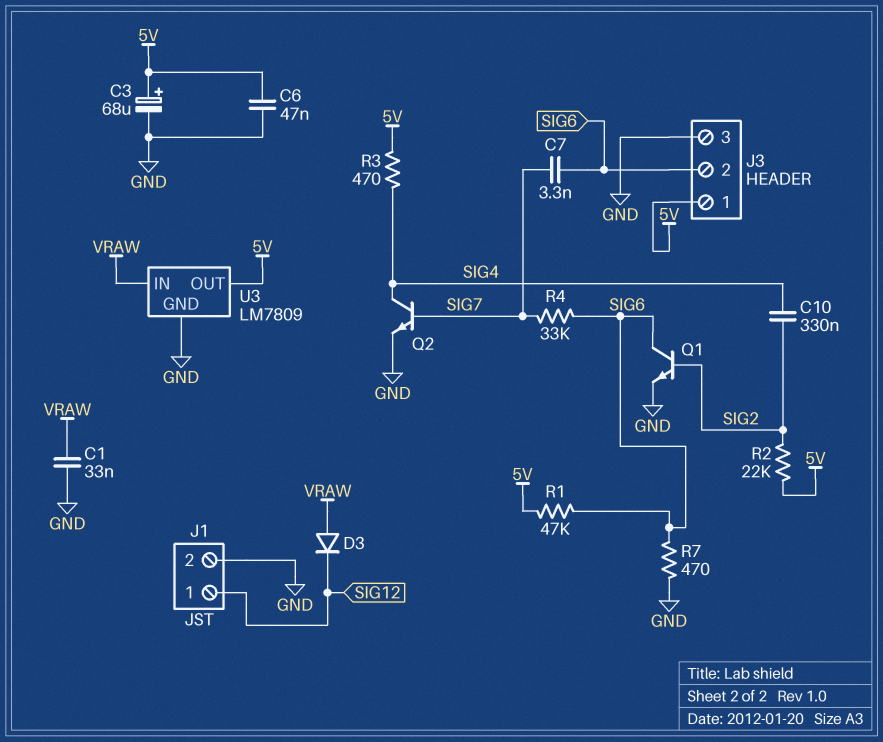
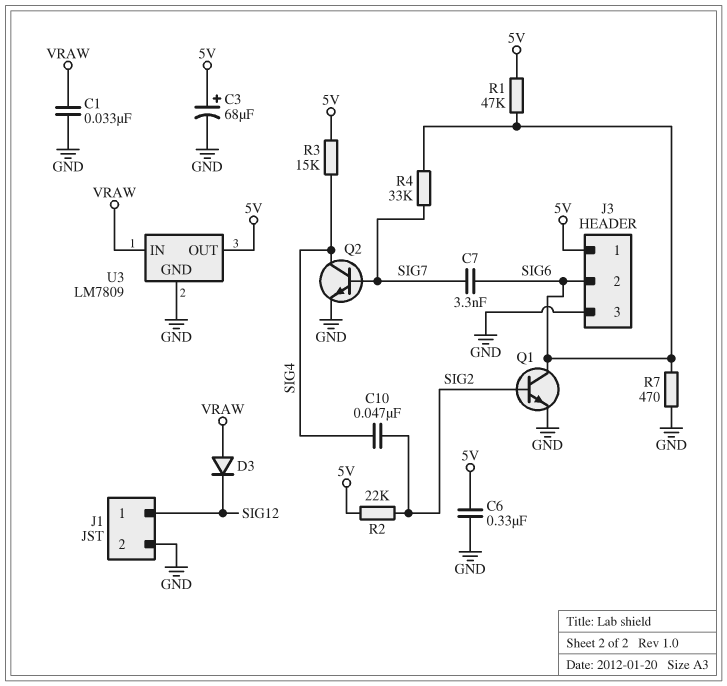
C6: 47nF (5V, GND) -> 330nF (5V, GND)
C10: 330nF (SIG2, SIG4) -> 47nF (SIG2, SIG4)
R3: 470 (5V, SIG4) -> 15k (5V, SIG4)

